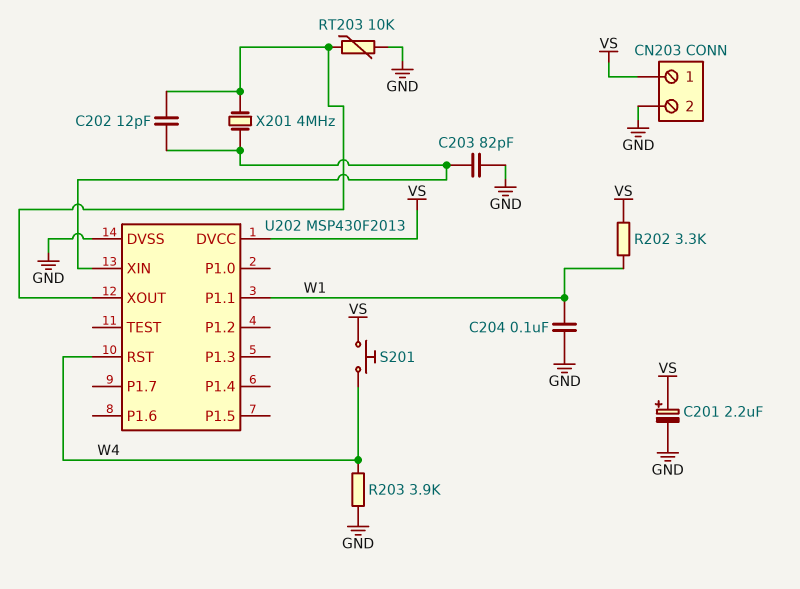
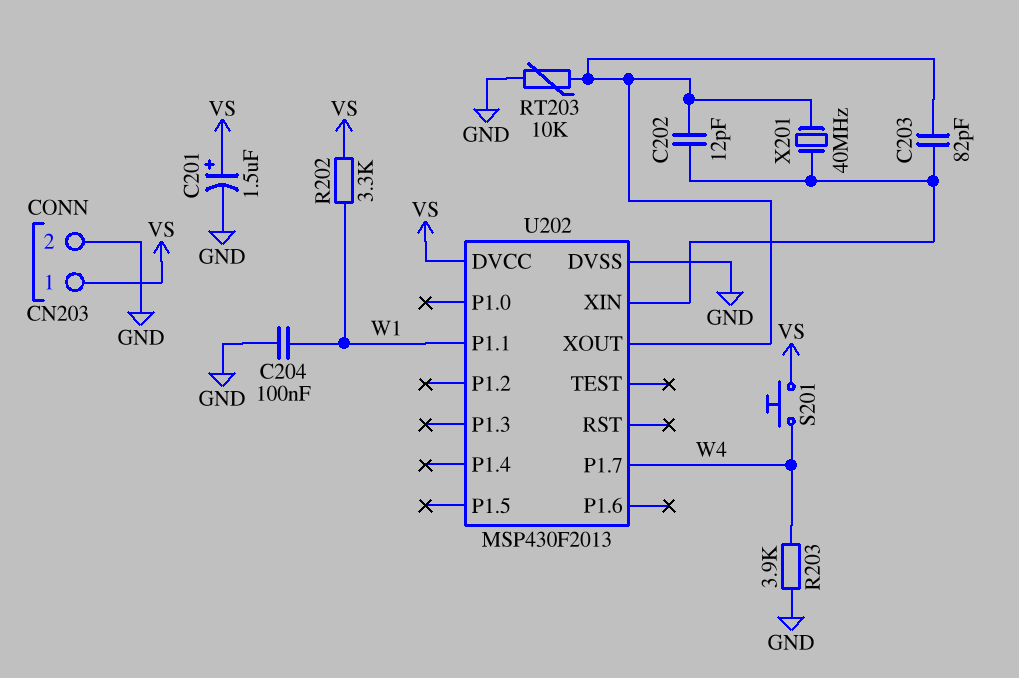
C201: 2.2uF (plus VS, minus GND) -> 1.5uF (plus VS, minus GND)
C203: 82pF (GND, U202/XIN) -> 82pF (U202/XIN, U202/XOUT)
U202 pin P1.7: none -> W4
U202 pin RST: W4 -> none
X201: 4MHz (U202/XIN, U202/XOUT) -> 40MHz (U202/XIN, U202/XOUT)

